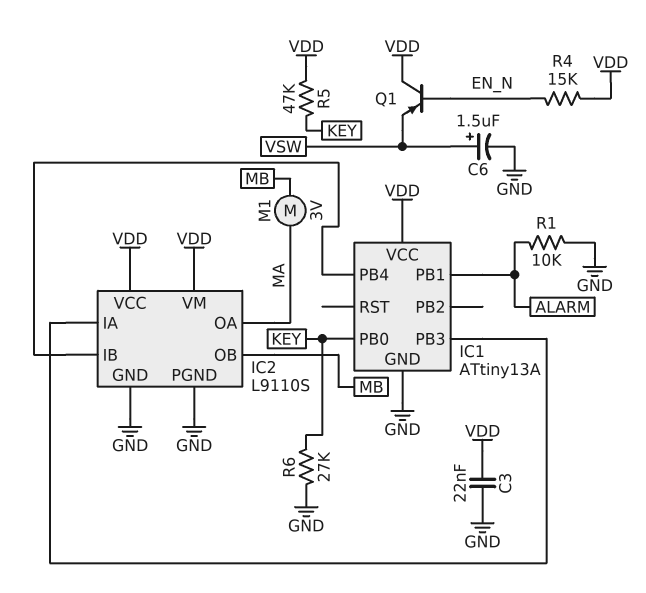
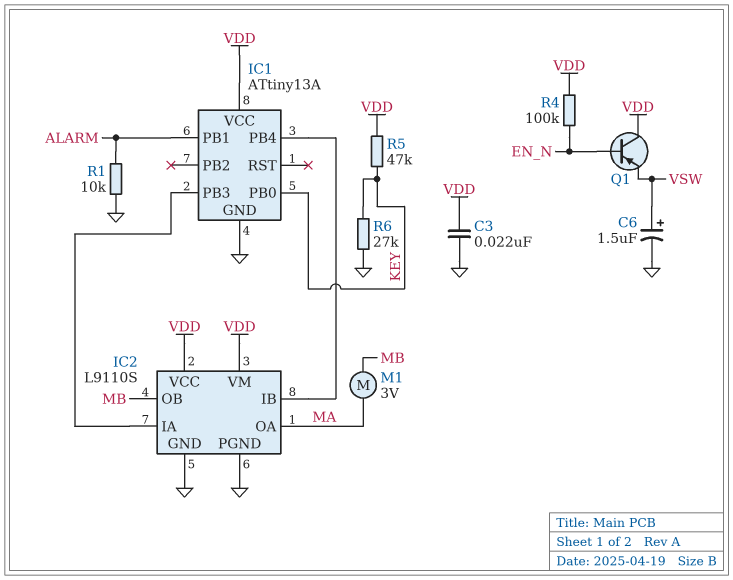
R4: 15k (EN_N, VDD) -> 100k (EN_N, VDD)

